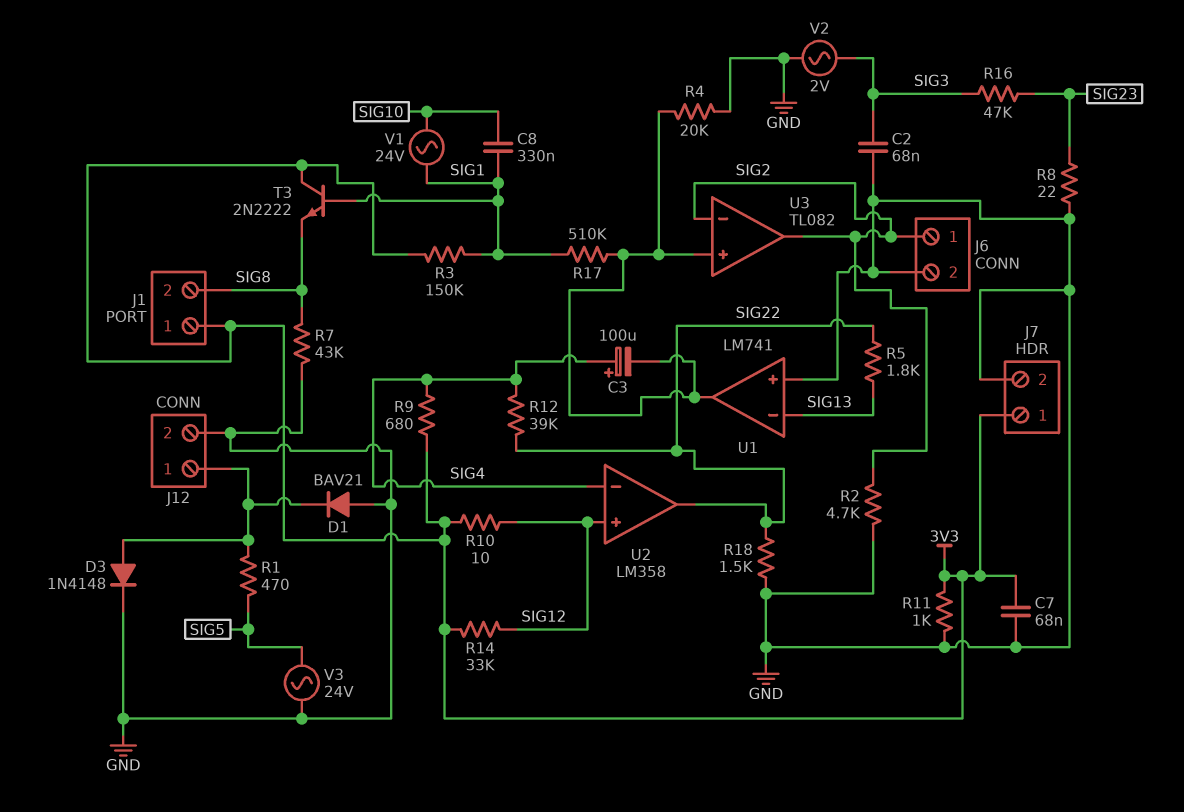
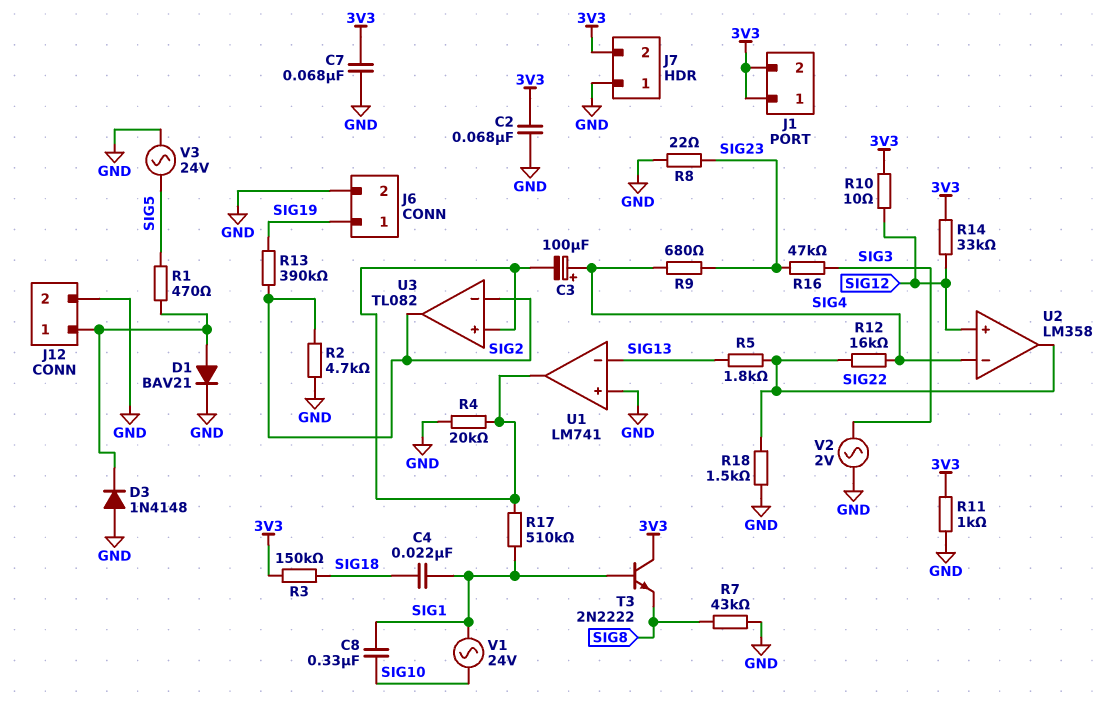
C2: 68nF (GND, SIG3) -> 68nF (3V3, GND)
C4: none -> 22nF (SIG1, SIG18)
D1: diode BAV21 (A GND, K J12/1) -> diode BAV21 (A J12/1, K GND)
D3: diode 1N4148 (A J12/1, K GND) -> diode 1N4148 (A GND, K J12/1)
J1 pin 2: SIG8 -> 3V3
J6 pin 1: SIG2 -> SIG19
J7 pin 1: 3V3 -> GND
J7 pin 2: GND -> 3V3
R3: 150k (3V3, SIG1) -> 150k (3V3, SIG18)
R9: 680 (3V3, SIG4) -> 680 (SIG4, SIG23)
R12: 39k (SIG4, SIG22) -> 16k (SIG4, SIG22)
R13: none -> 390k (SIG2, SIG19)

